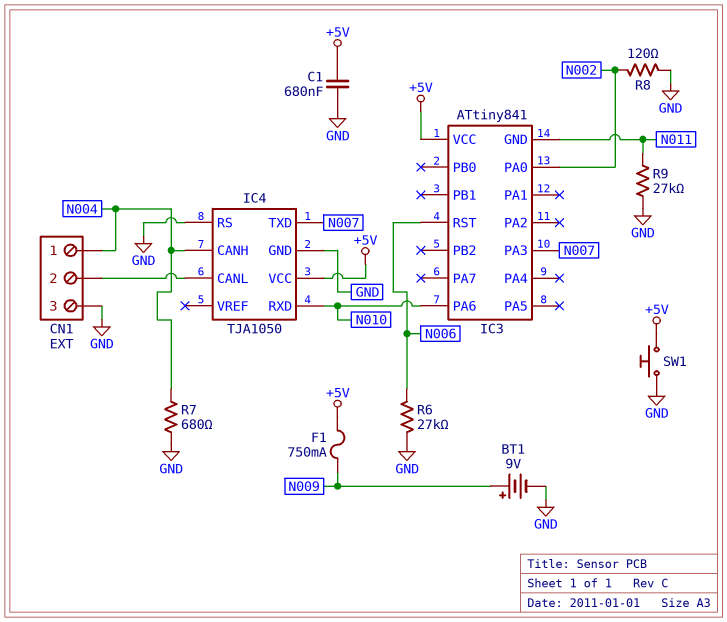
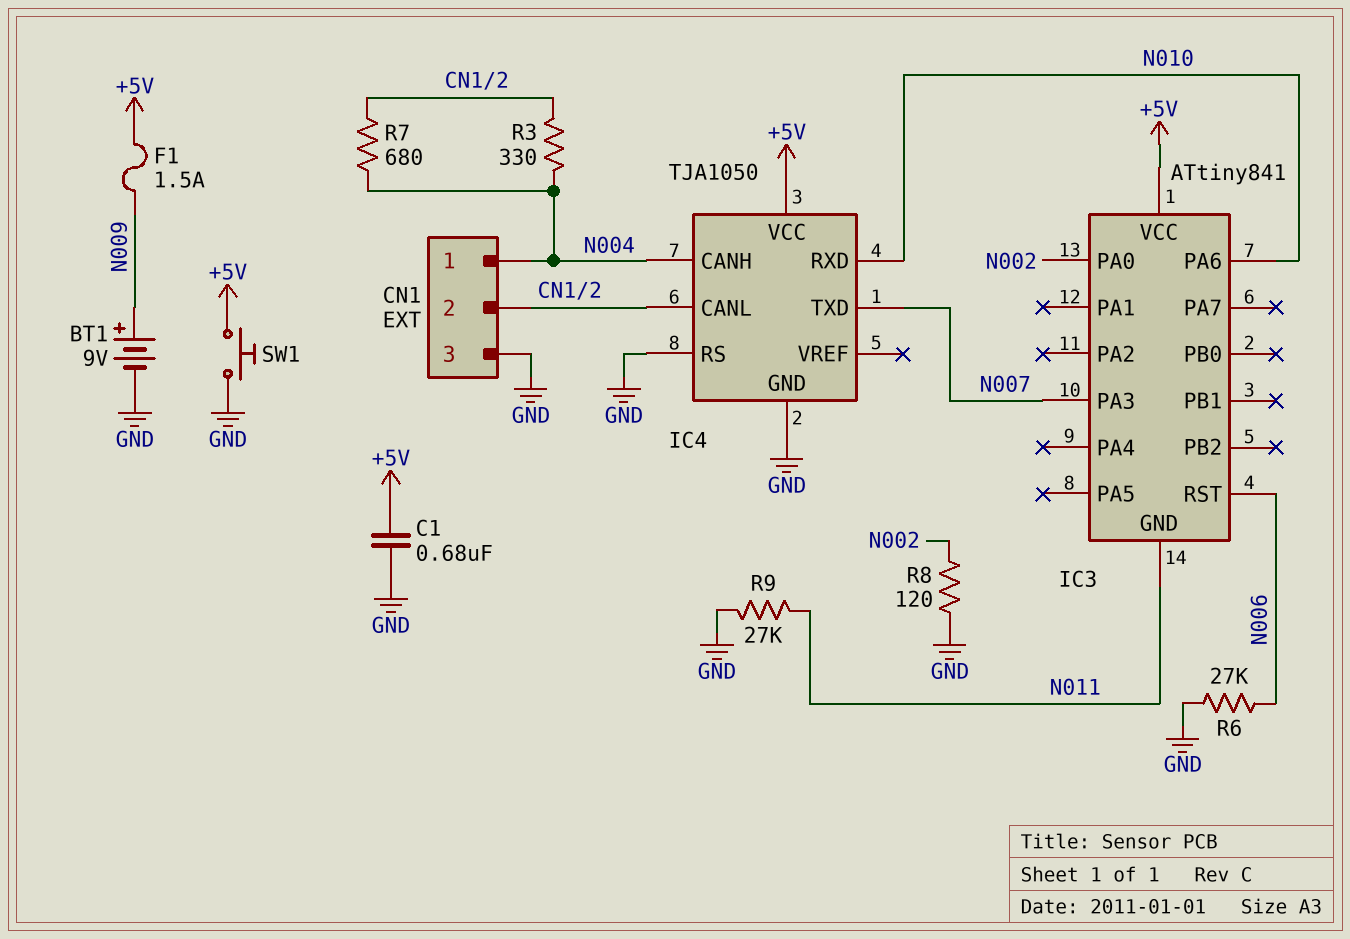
F1: 750mA (+5V, N009) -> 1.5A (+5V, N009)
R3: none -> 330 (CN1/2, N004)
R7: 680 (GND, N004) -> 680 (CN1/2, N004)

